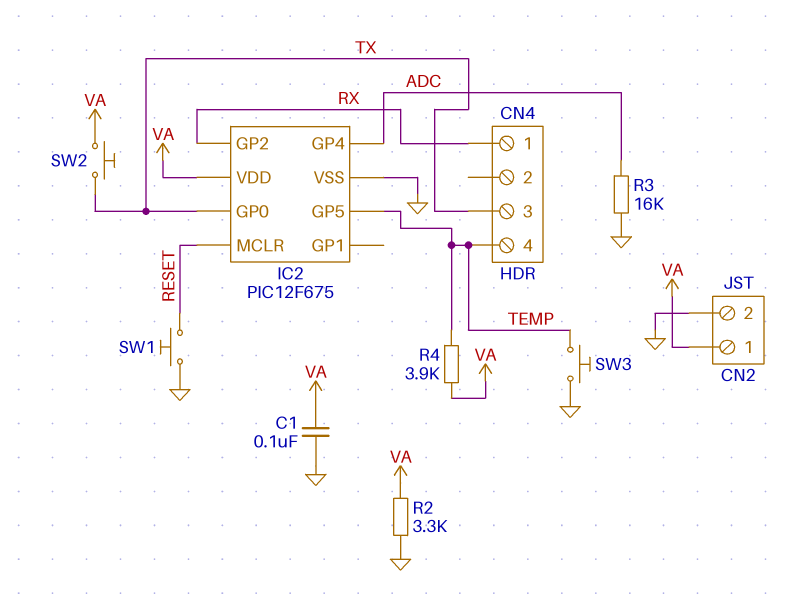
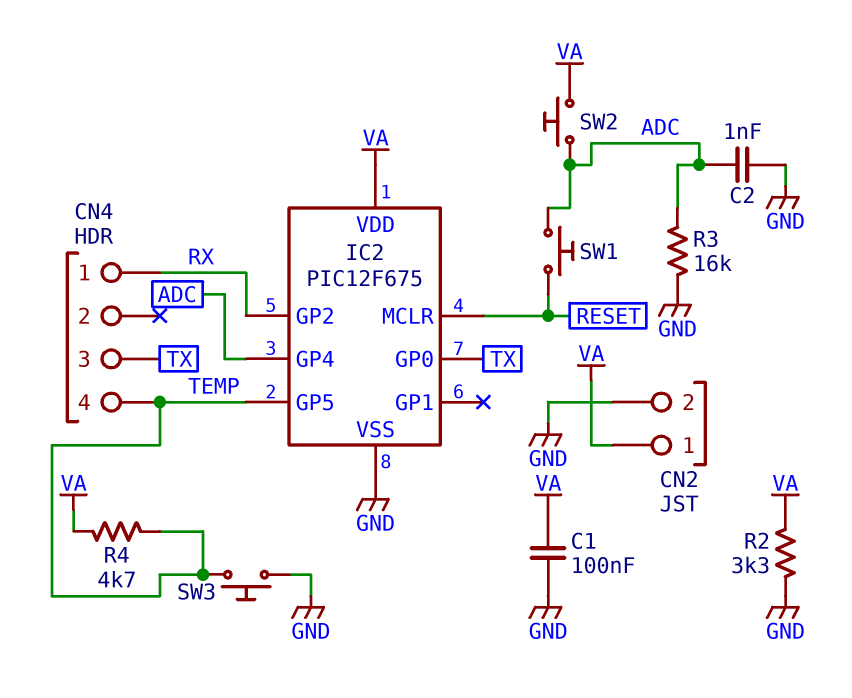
C2: none -> 1nF (ADC, GND)
R4: 3.9k (TEMP, VA) -> 4.7k (TEMP, VA)
SW1: button (GND, RESET) -> button (ADC, RESET)
SW2: button (TX, VA) -> button (ADC, VA)

